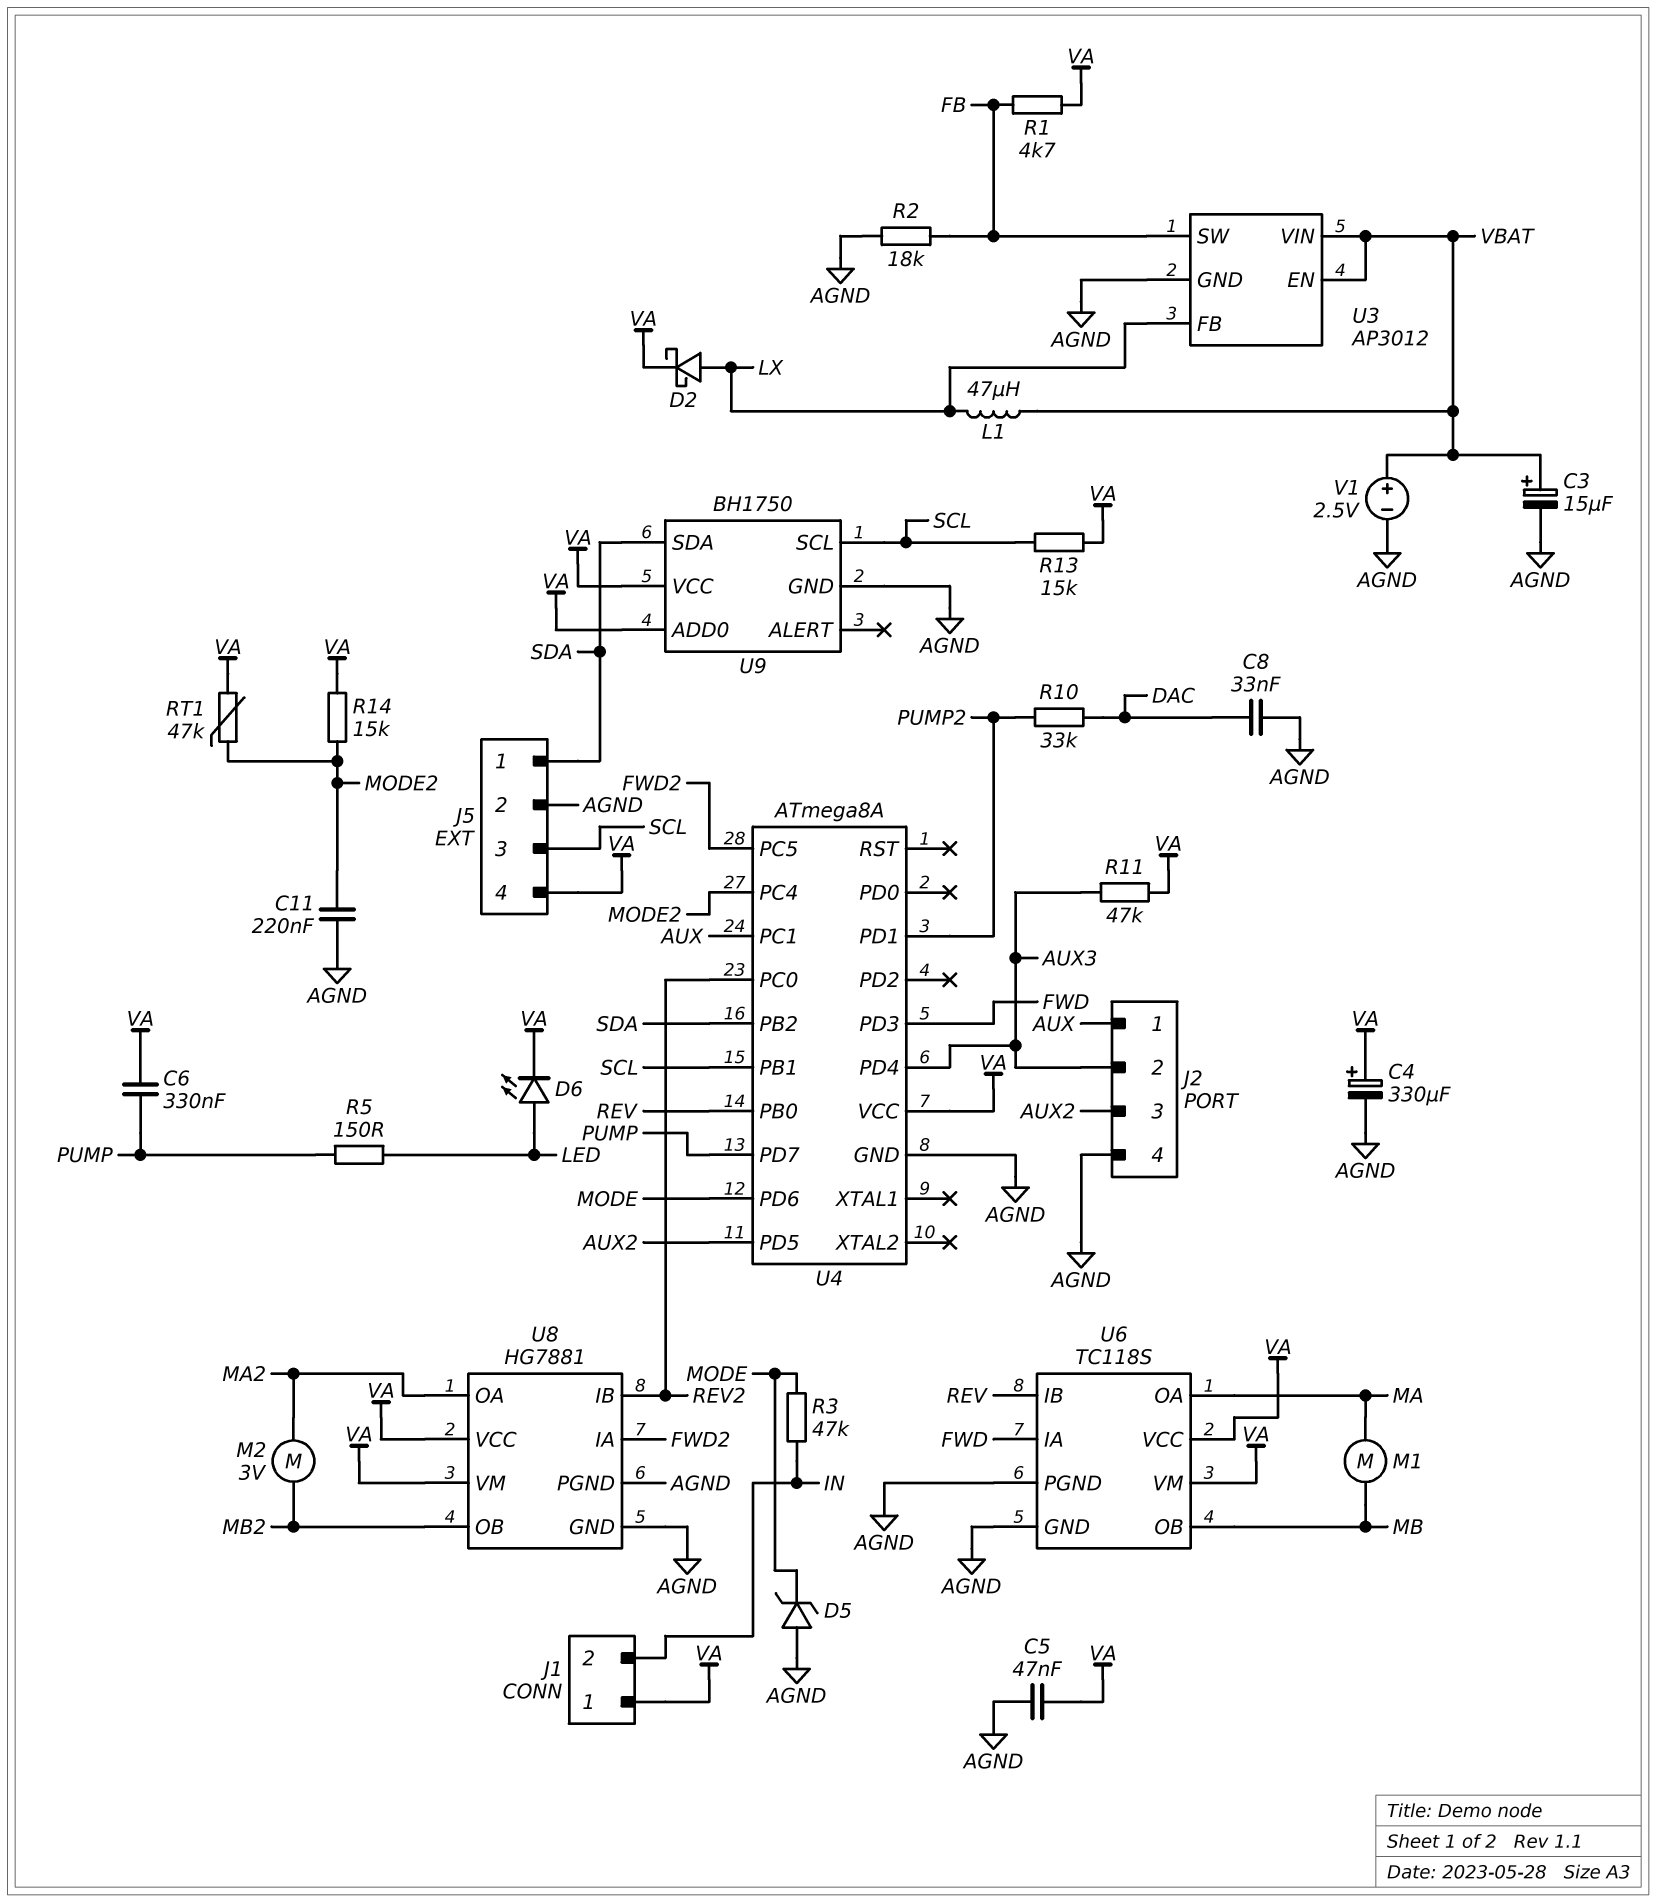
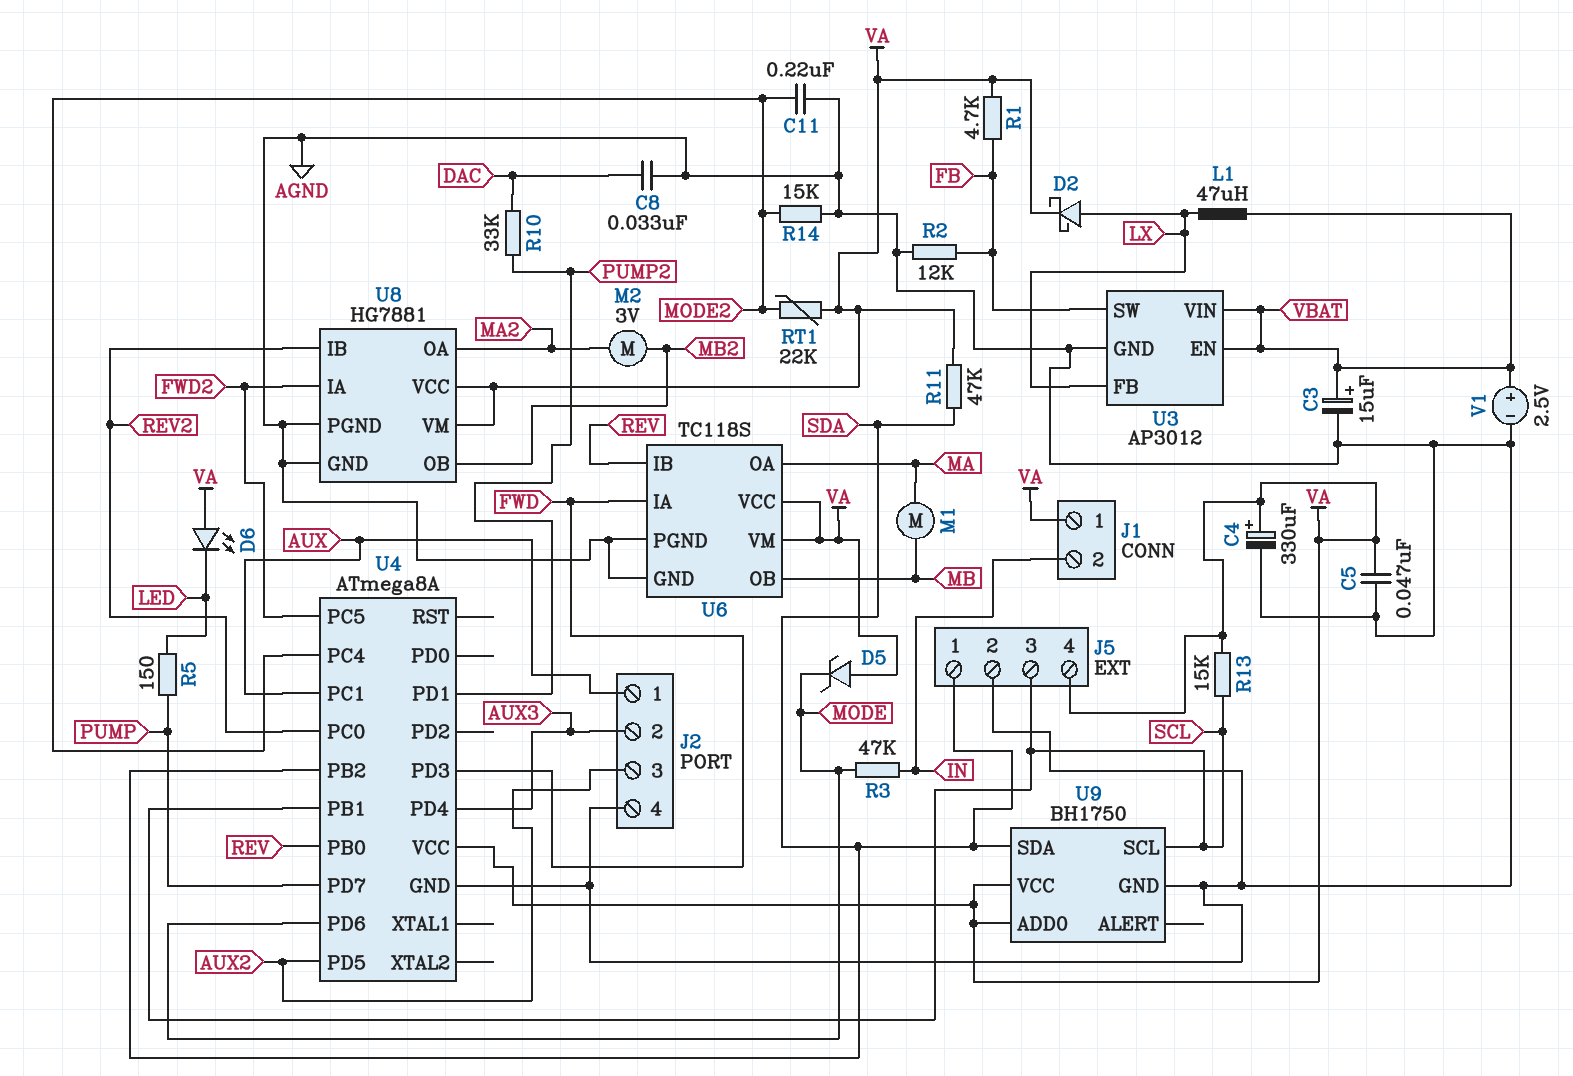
C6: 330nF (PUMP, VA) -> none
D5: zener (A AGND, K MODE) -> zener (A VA, K MODE)
D6: LED (A LED, K VA) -> LED (A VA, K LED)
R2: 18k (AGND, FB) -> 12k (AGND, FB)
R11: 47k (AUX3, VA) -> 47k (SDA, VA)
R14: 15k (MODE2, VA) -> 15k (AGND, MODE2)
RT1: 47k (MODE2, VA) -> 22k (MODE2, VA)

